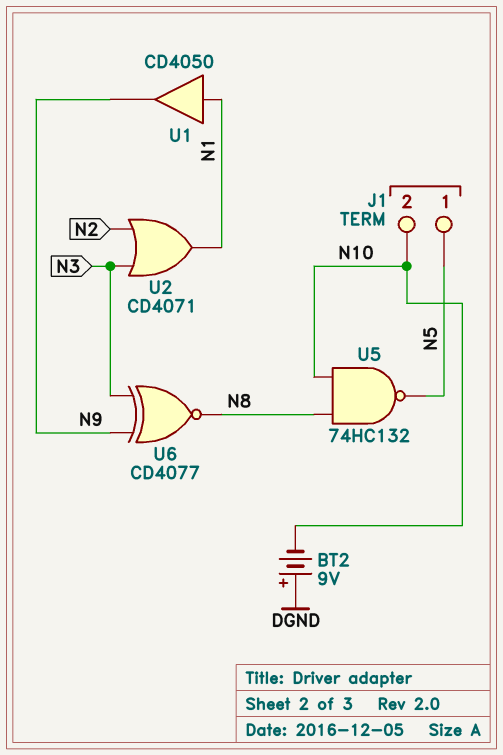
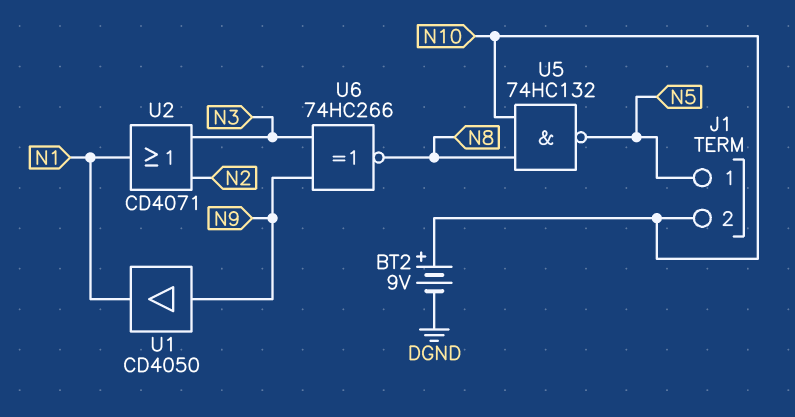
BT2: 9V (plus DGND, minus N10) -> 9V (plus N10, minus DGND)
U1: buffer CD4050 (in N1, out N9) -> buffer CD4050 (in N9, out N1)
U6: XNOR CD4077 (in N3, in N9, out N8) -> XNOR 74HC266 (in N3, in N9, out N8)

